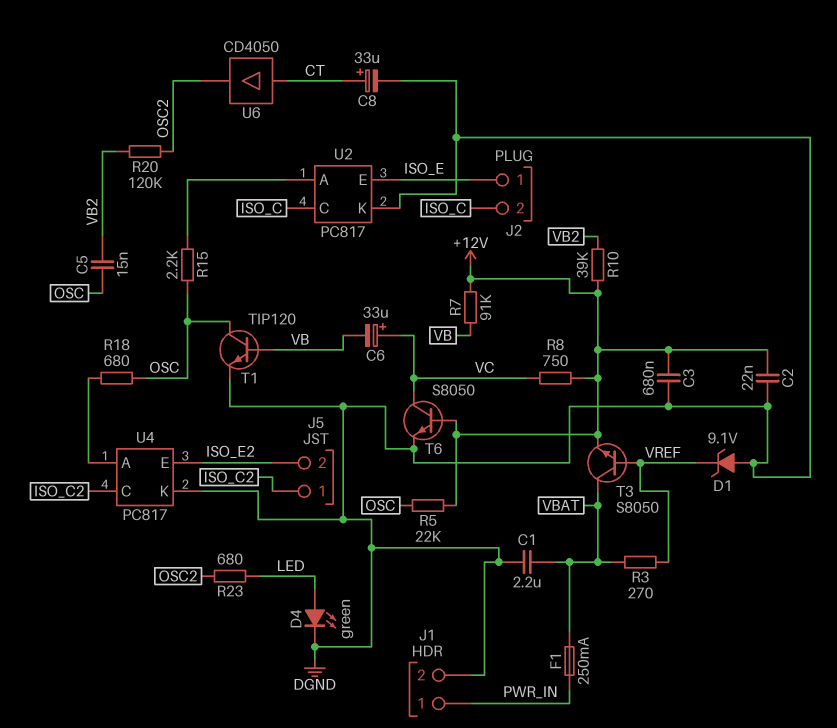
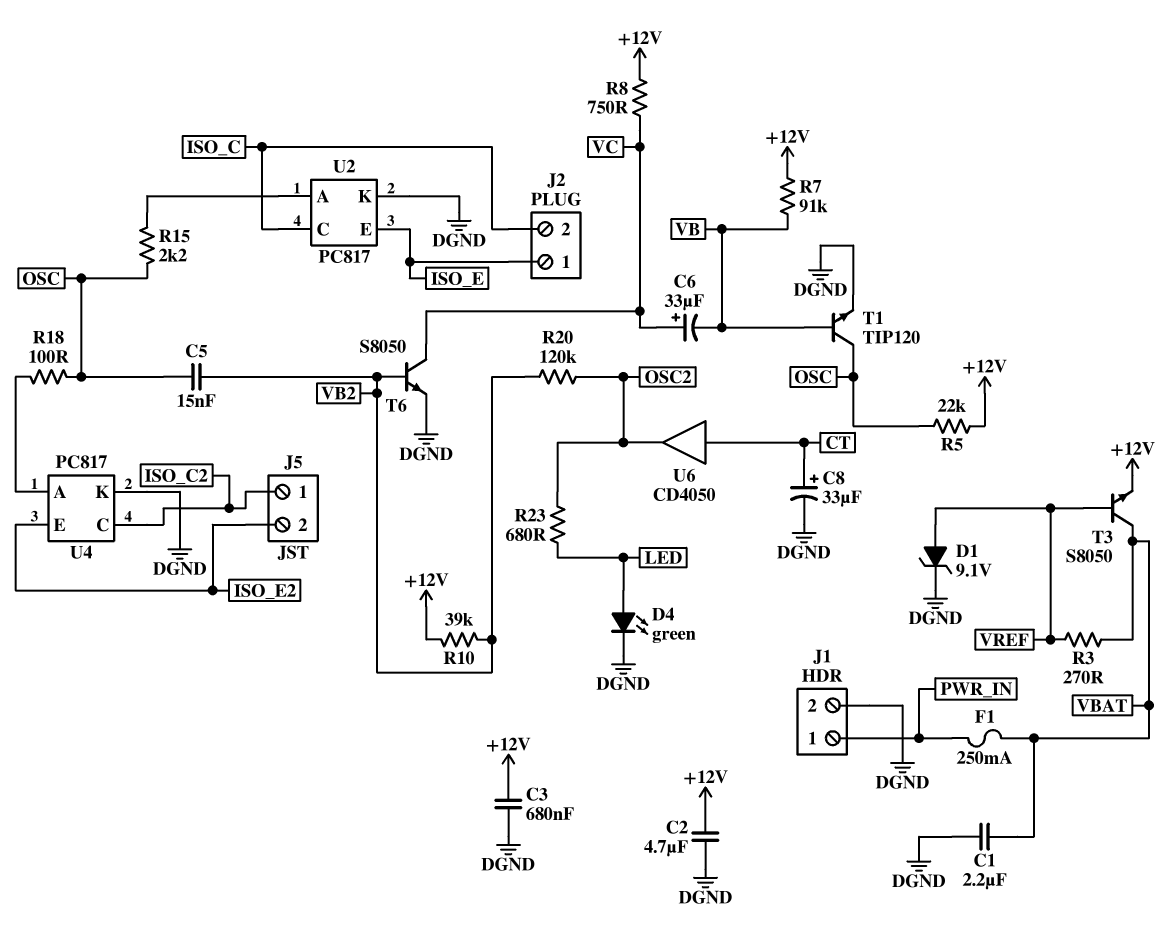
C2: 22nF (+12V, DGND) -> 4.7uF (+12V, DGND)
D1: zener 9.1V (A DGND, K VREF) -> zener 9.1V (A VREF, K DGND)
R18: 680 (OSC, U4/A) -> 100 (OSC, U4/A)
T6: NPN S8050 (B +12V, C VC, E DGND) -> NPN S8050 (B VB2, C VC, E DGND)

